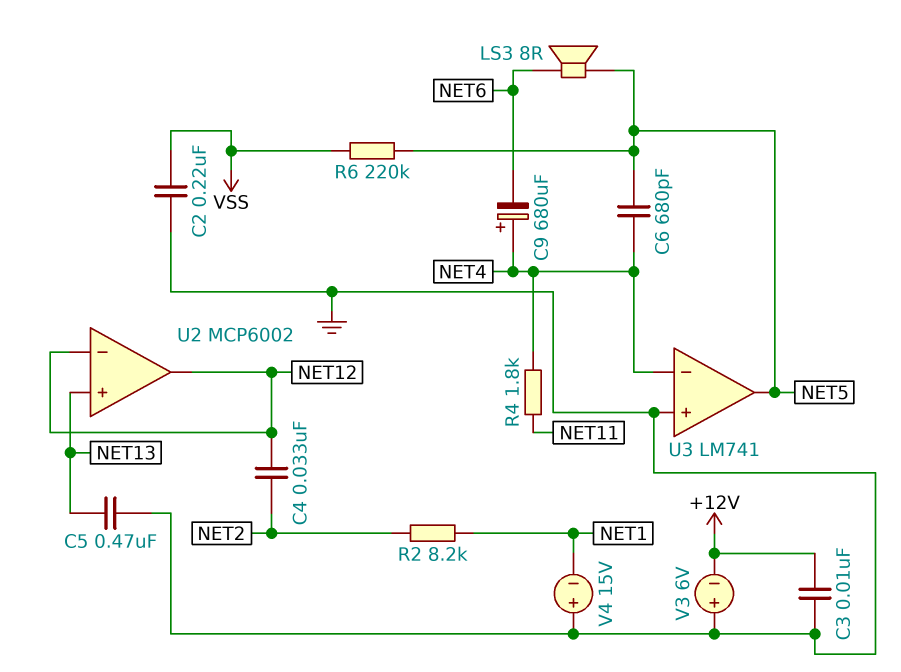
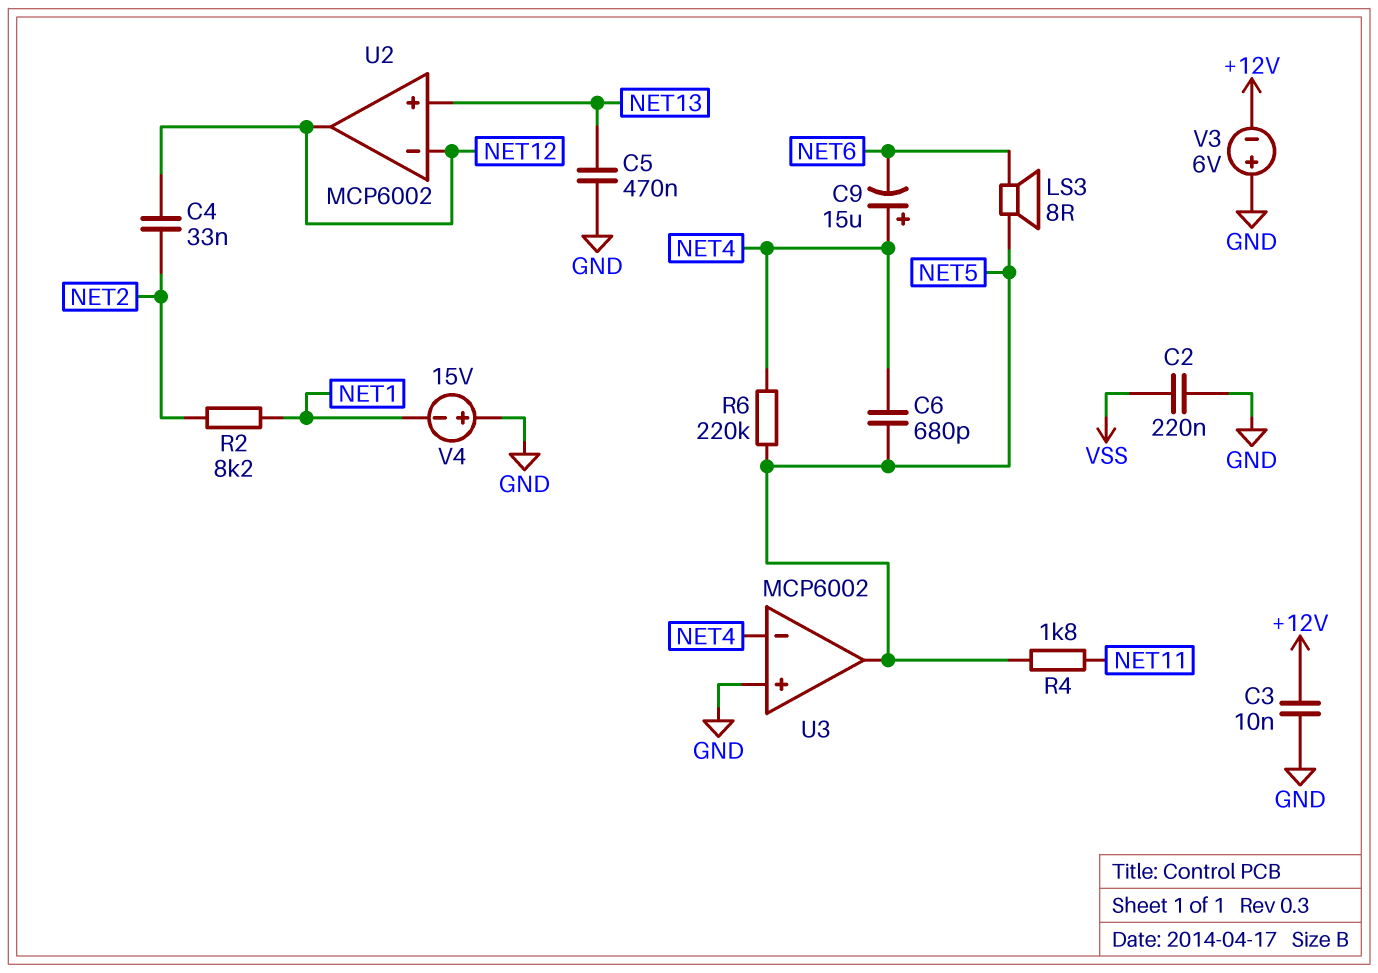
C9: 680uF (plus NET4, minus NET6) -> 15uF (plus NET4, minus NET6)
R4: 1.8k (NET4, NET11) -> 1.8k (NET5, NET11)
R6: 220k (NET5, VSS) -> 220k (NET4, NET5)
U3: LM741 -> MCP6002

